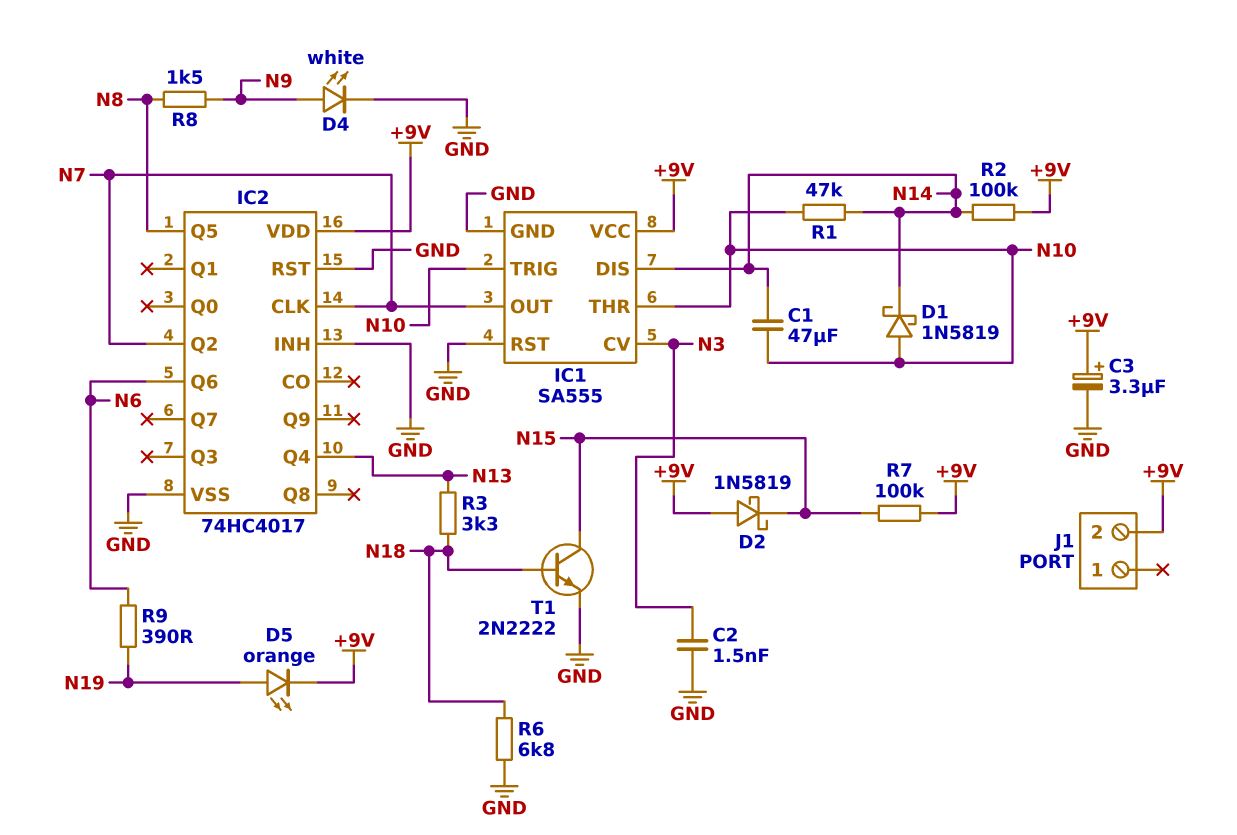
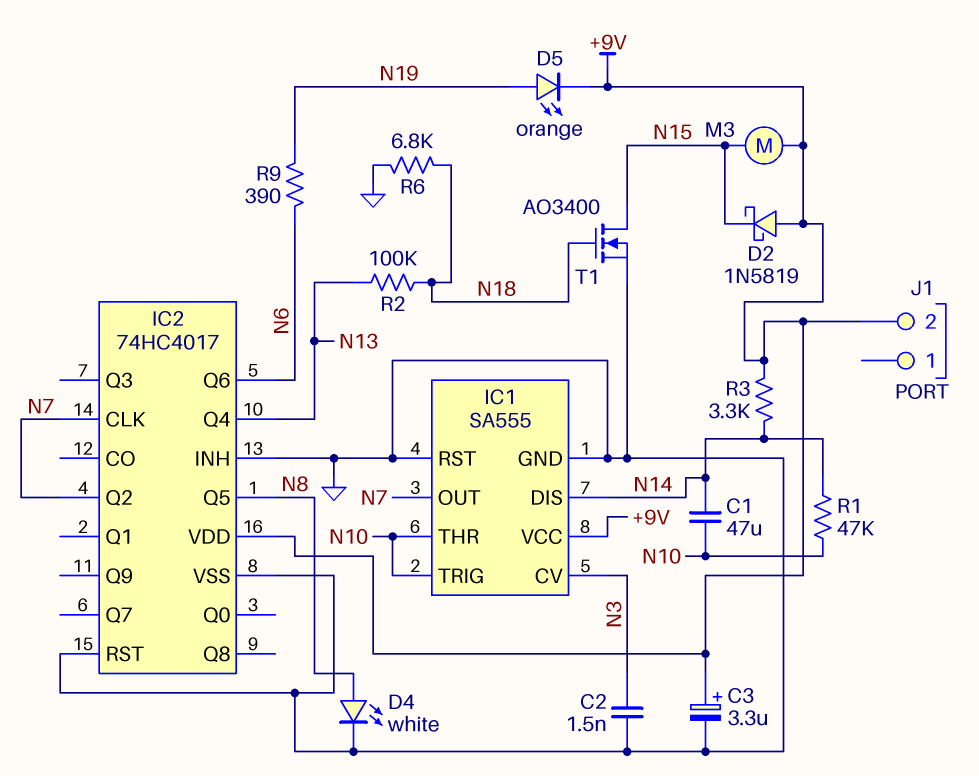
D1: schottky 1N5819 (A N10, K N14) -> none
D4: LED white (A N9, K GND) -> LED white (A N8, K GND)
M3: none -> motor (+9V, N15)
R2: 100k (+9V, N14) -> 100k (N13, N18)
R3: 3.3k (N13, N18) -> 3.3k (+9V, N14)
R7: 100k (+9V, N15) -> none
R8: 1.5k (N8, N9) -> none
T1: NPN 2N2222 (B N18, C N15, E GND) -> NMOS AO3400 (G N18, D N15, S GND)

